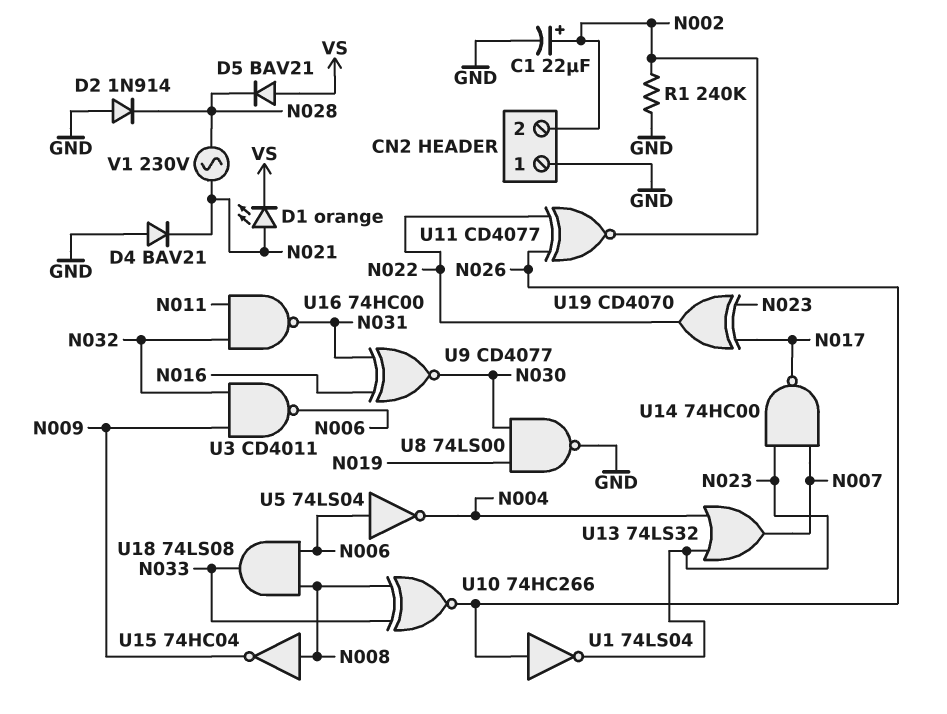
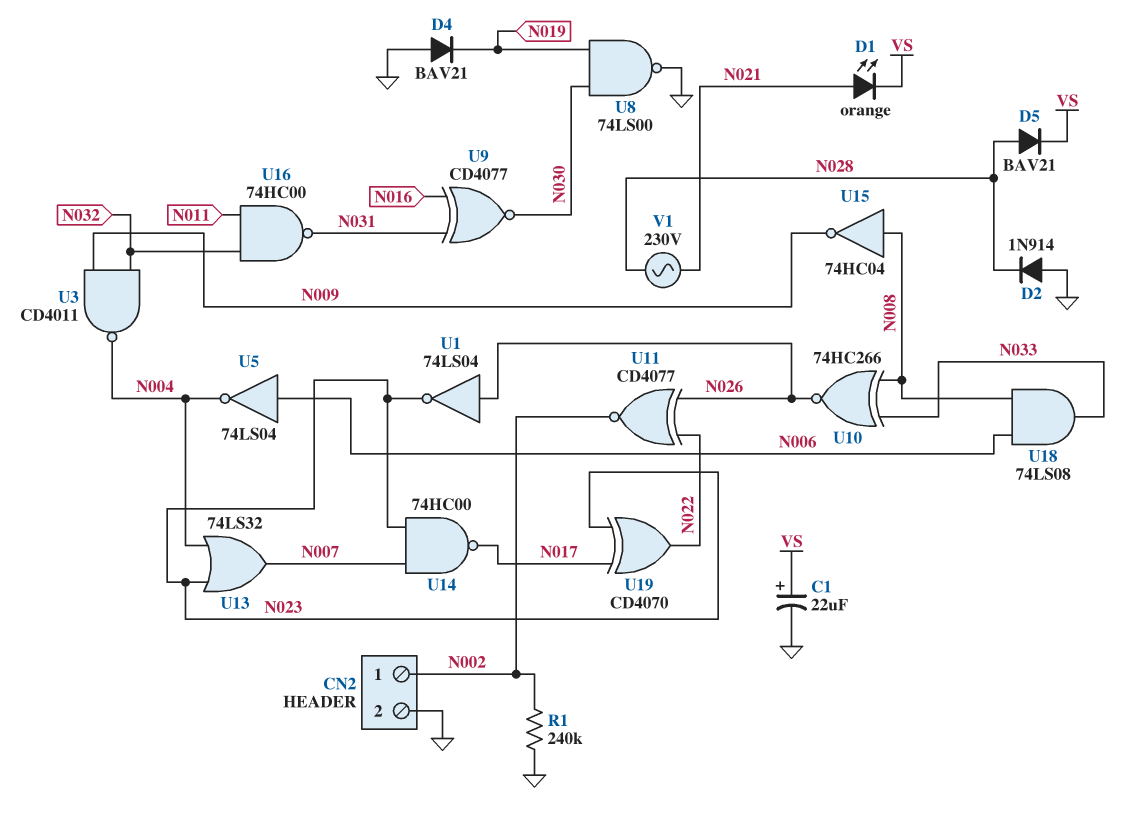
C1: 22uF (plus N002, minus GND) -> 22uF (plus VS, minus GND)
CN2 pin 1: GND -> N002
CN2 pin 2: N002 -> GND
D4: diode BAV21 (A GND, K N021) -> diode BAV21 (A GND, K N019)
D5: diode BAV21 (A VS, K N028) -> diode BAV21 (A N028, K VS)
U3: NAND CD4011 (in N009, in N032, out N006) -> NAND CD4011 (in N009, in N032, out N004)

